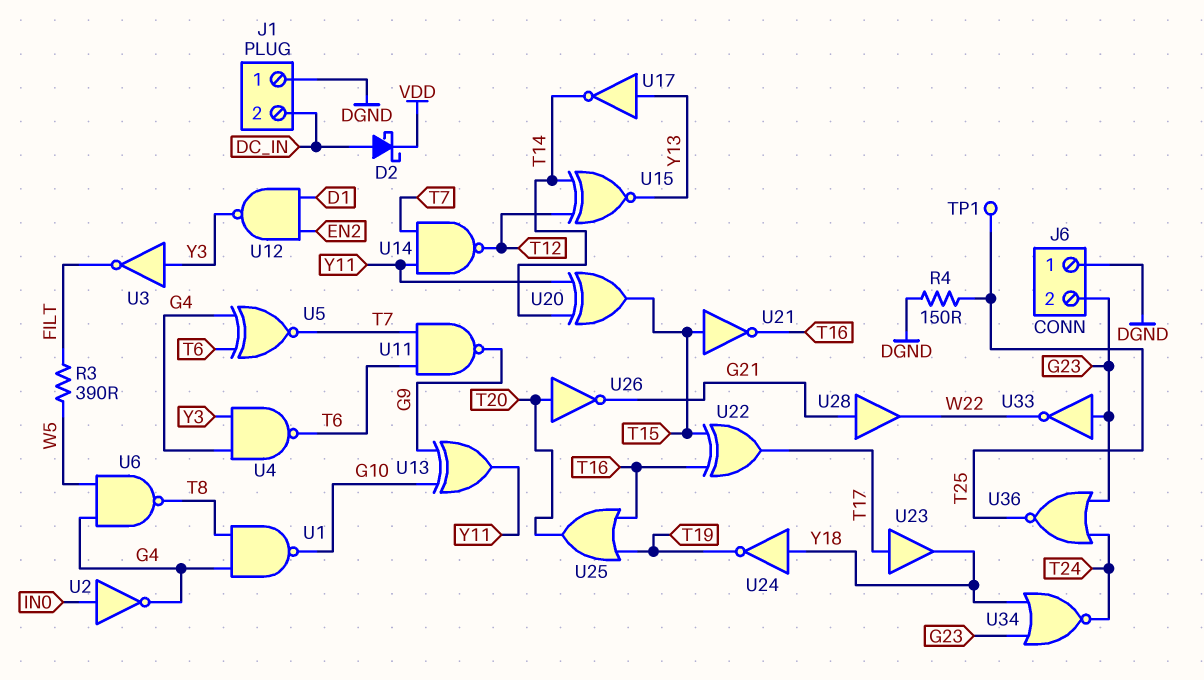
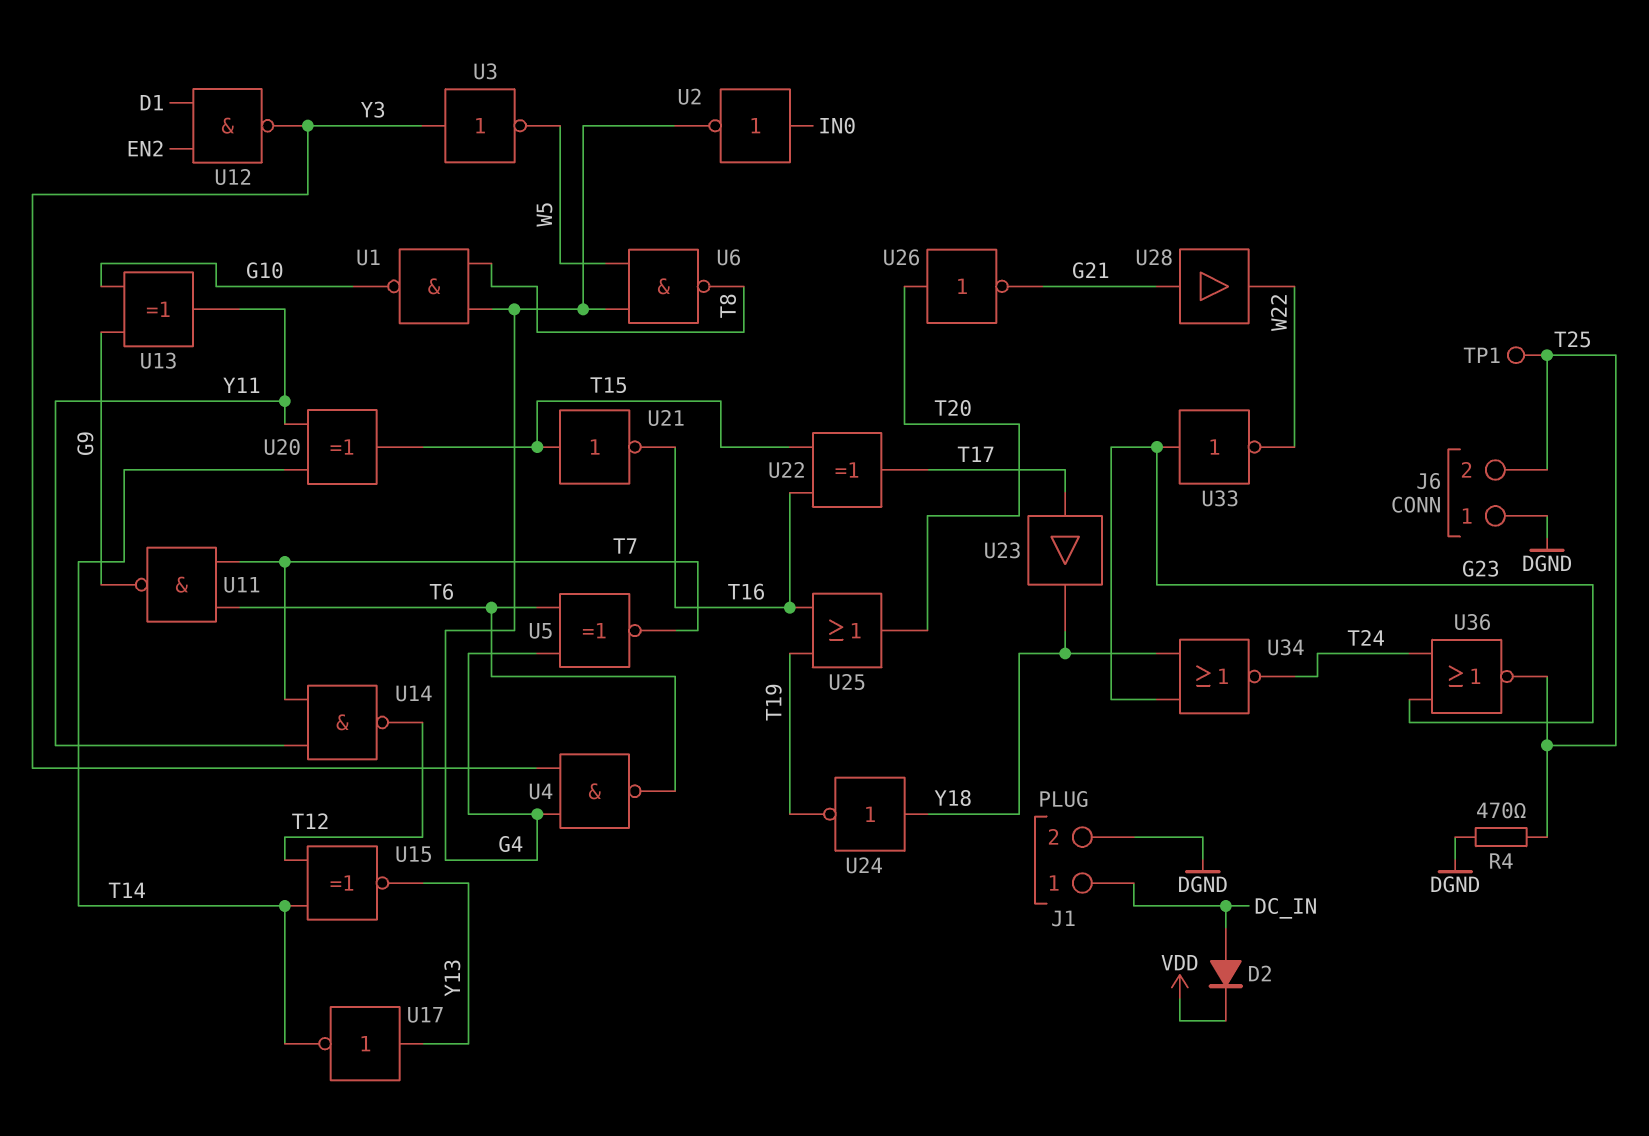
D2: schottky (A DC_IN, K VDD) -> diode (A DC_IN, K VDD)
J1 pin 1: DGND -> DC_IN
J1 pin 2: DC_IN -> DGND
J6 pin 2: G23 -> T25
R3: 390 (FILT, W5) -> none
R4: 150 (DGND, T25) -> 470 (DGND, T25)
U3: NOT (in Y3, out FILT) -> NOT (in Y3, out W5)

